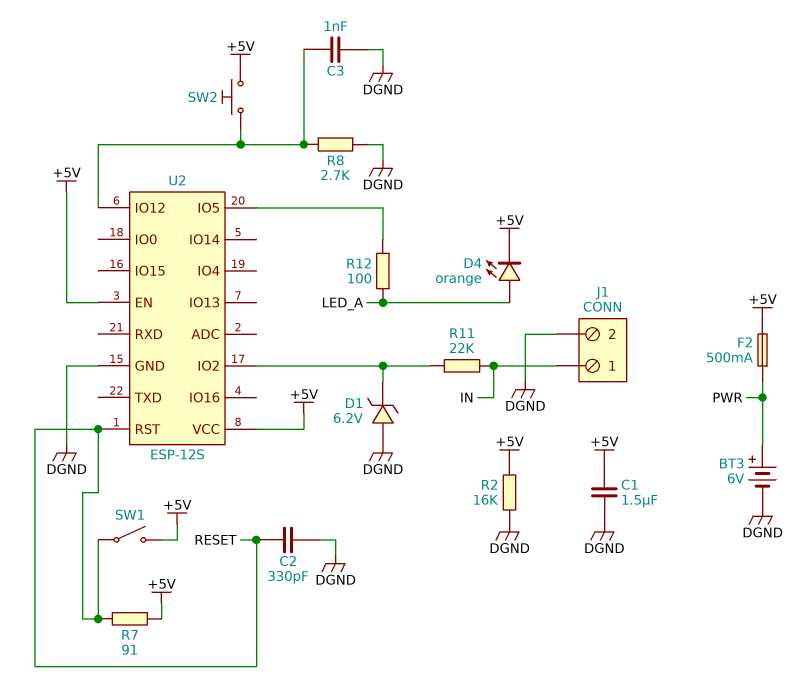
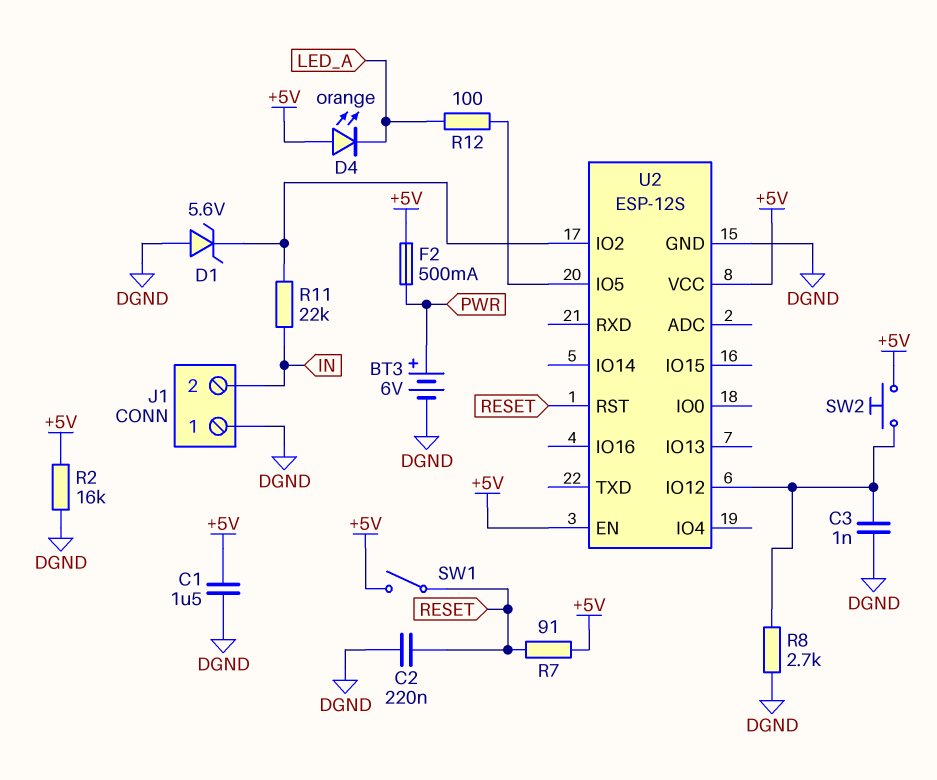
C2: 330pF (DGND, RESET) -> 220nF (DGND, RESET)
D1: zener 6.2V (A DGND, K U2/IO2) -> zener 5.6V (A DGND, K U2/IO2)
D4: LED orange (A LED_A, K +5V) -> LED orange (A +5V, K LED_A)
J1 pin 1: IN -> DGND
J1 pin 2: DGND -> IN

